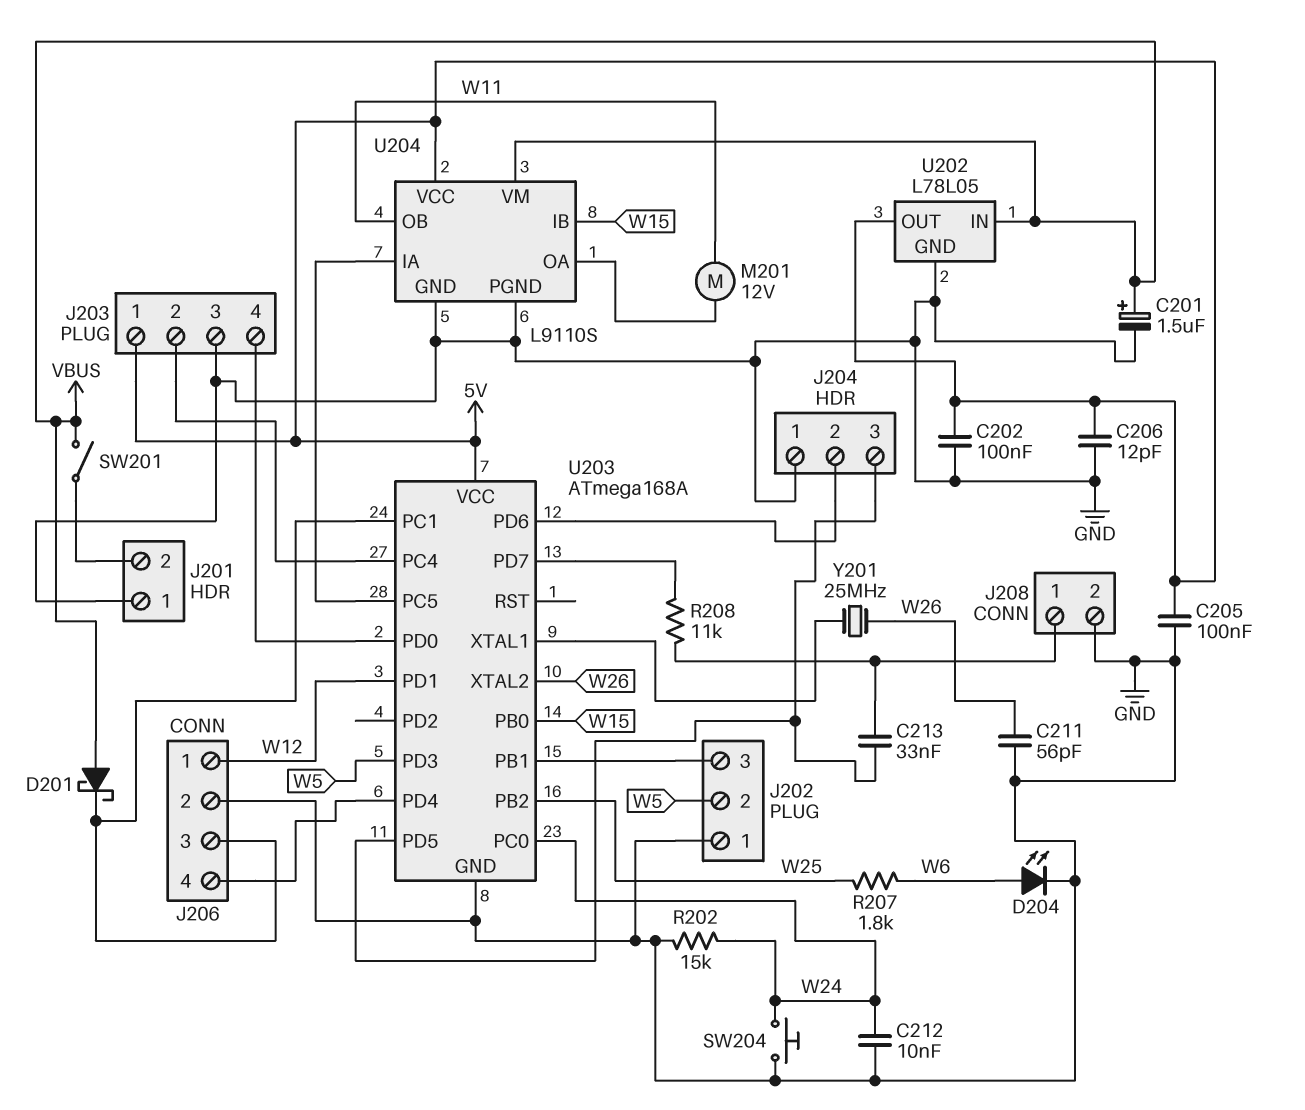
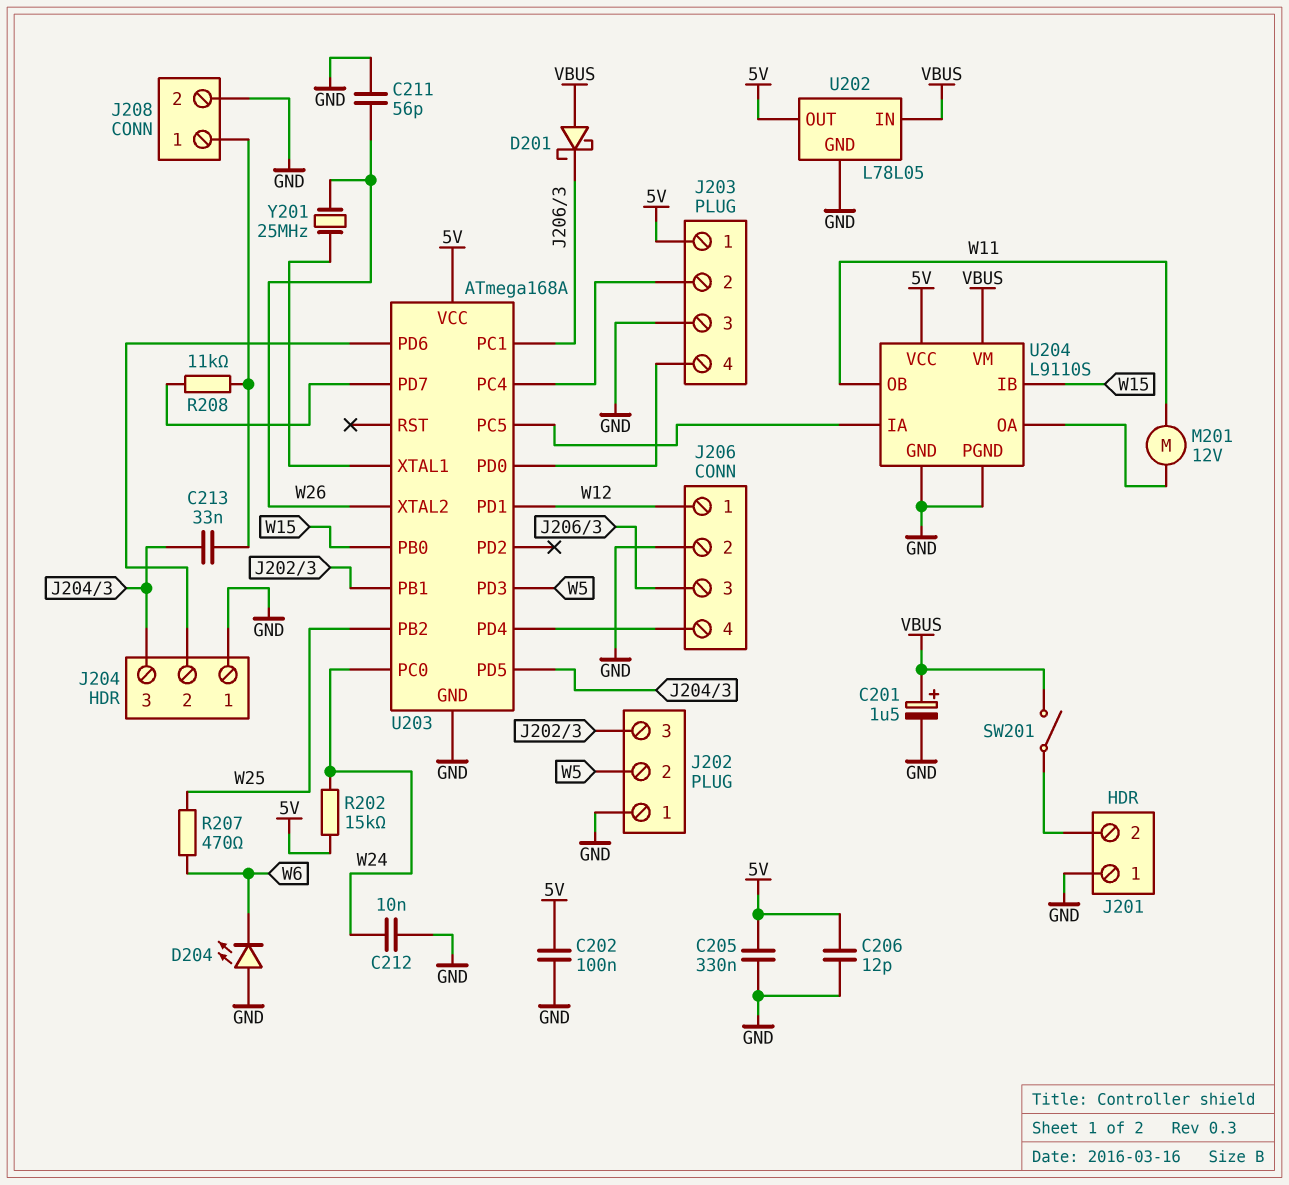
C205: 100nF (5V, GND) -> 330nF (5V, GND)
D204: LED (A W6, K GND) -> LED (A GND, K W6)
R202: 15k (GND, W24) -> 15k (5V, W24)
R207: 1.8k (W6, W25) -> 470 (W6, W25)
SW204: button (GND, W24) -> none

